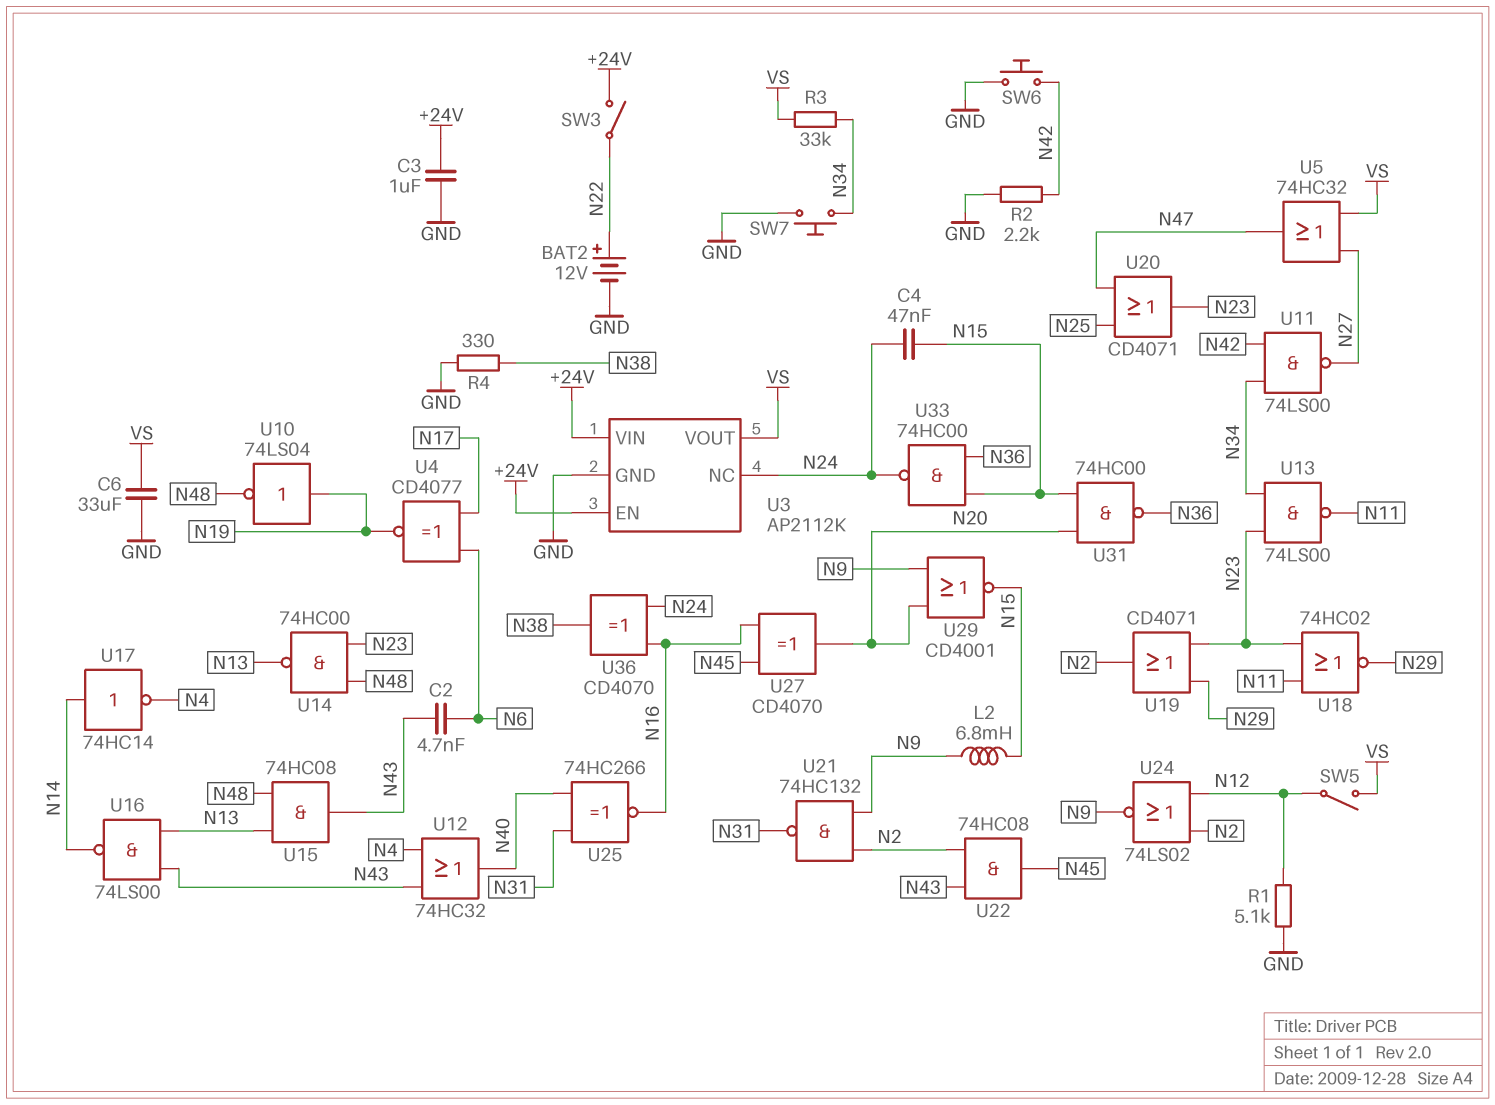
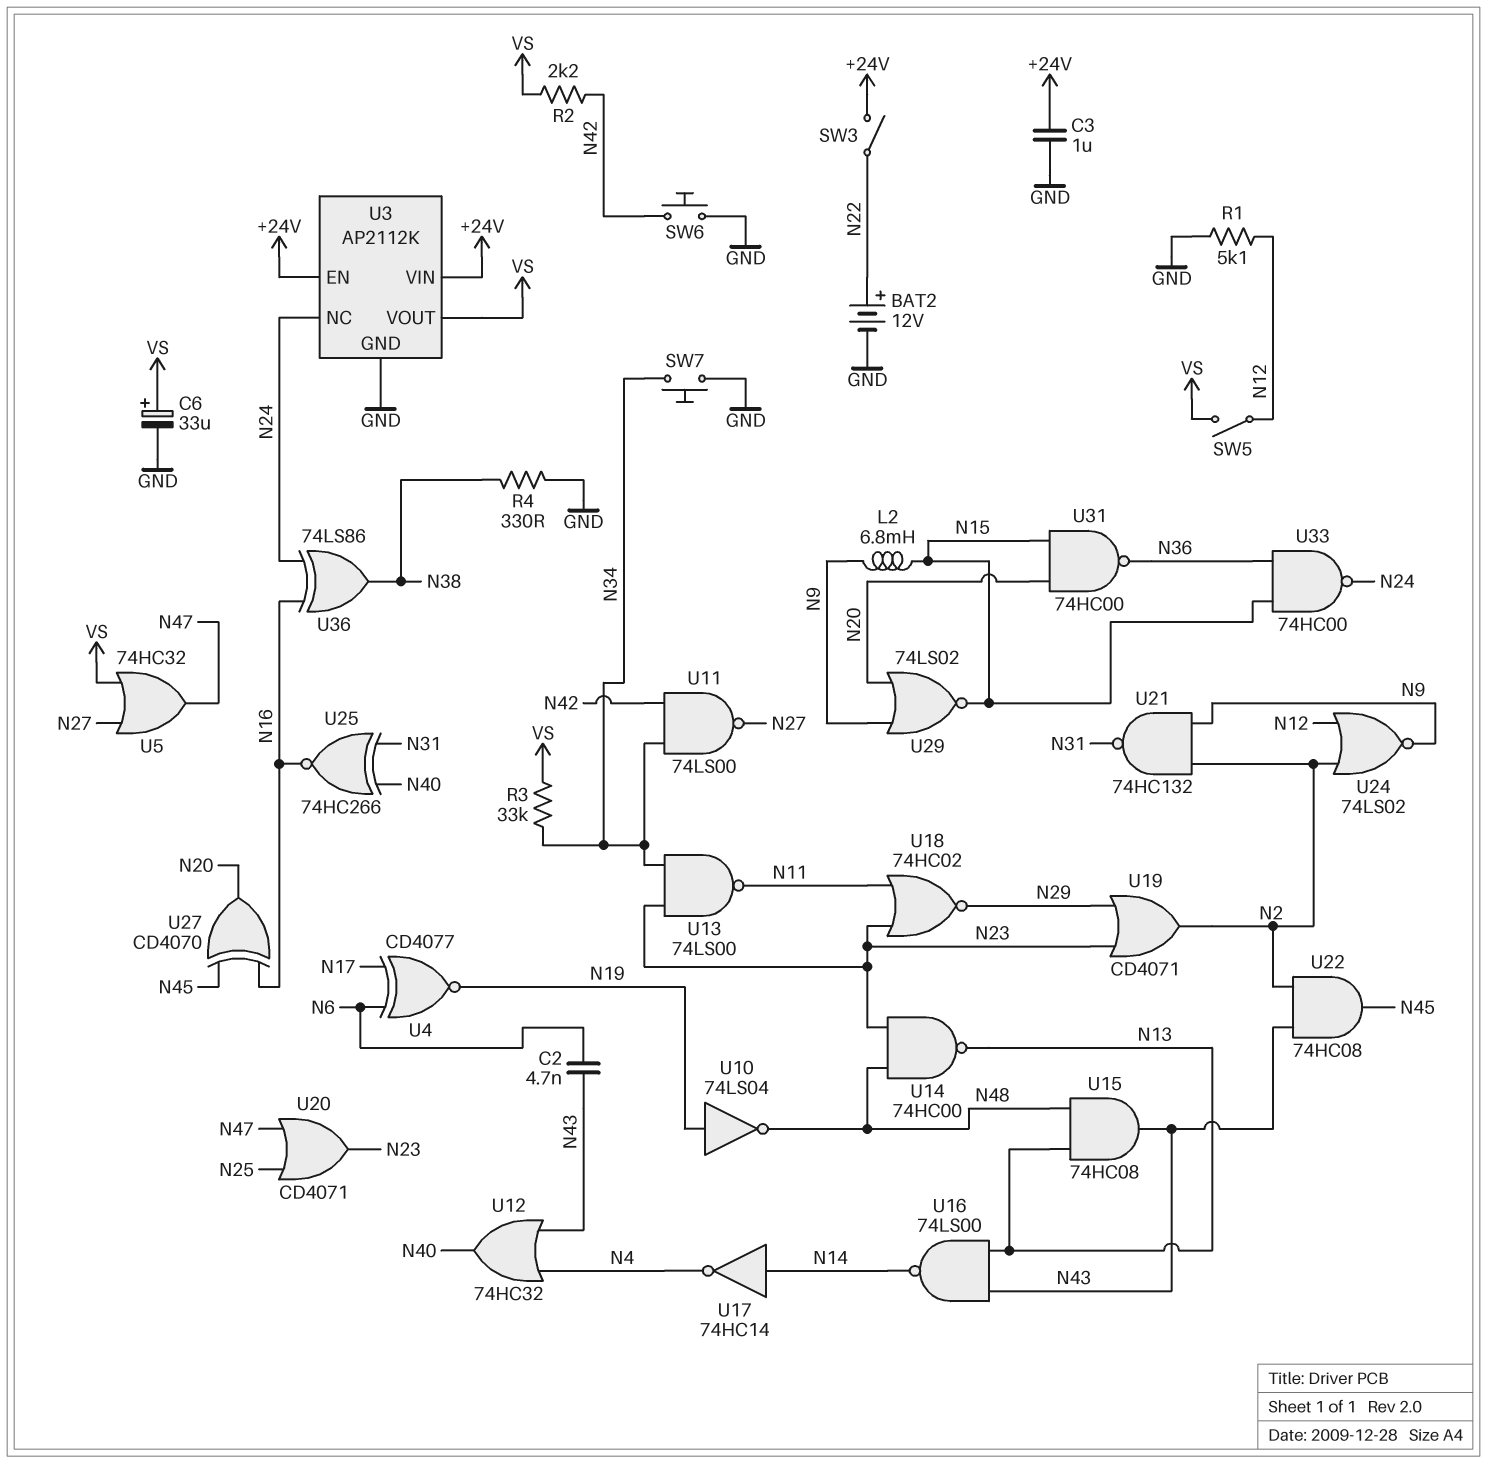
C4: 47nF (N15, N24) -> none
C6: 33uF (GND, VS) -> 33uF (plus VS, minus GND)
R2: 2.2k (GND, N42) -> 2.2k (N42, VS)
U29: NOR CD4001 (in N9, in N20, out N15) -> NOR 74LS02 (in N9, in N20, out N15)
U36: XOR CD4070 (in N16, in N24, out N38) -> XOR 74LS86 (in N16, in N24, out N38)

